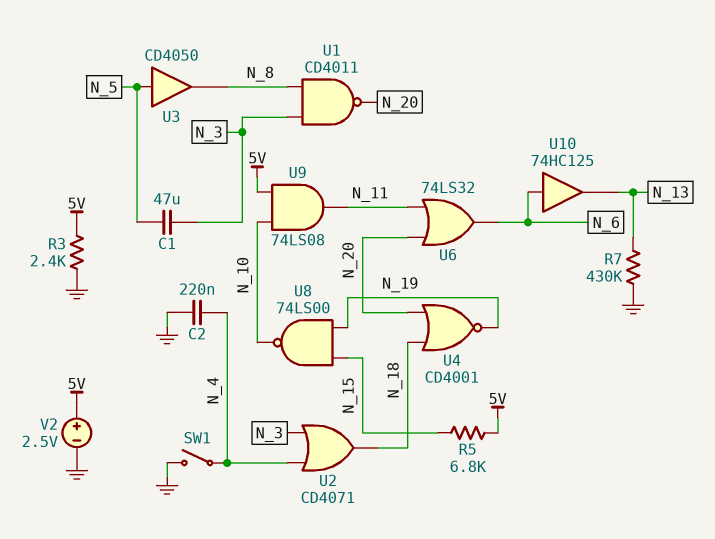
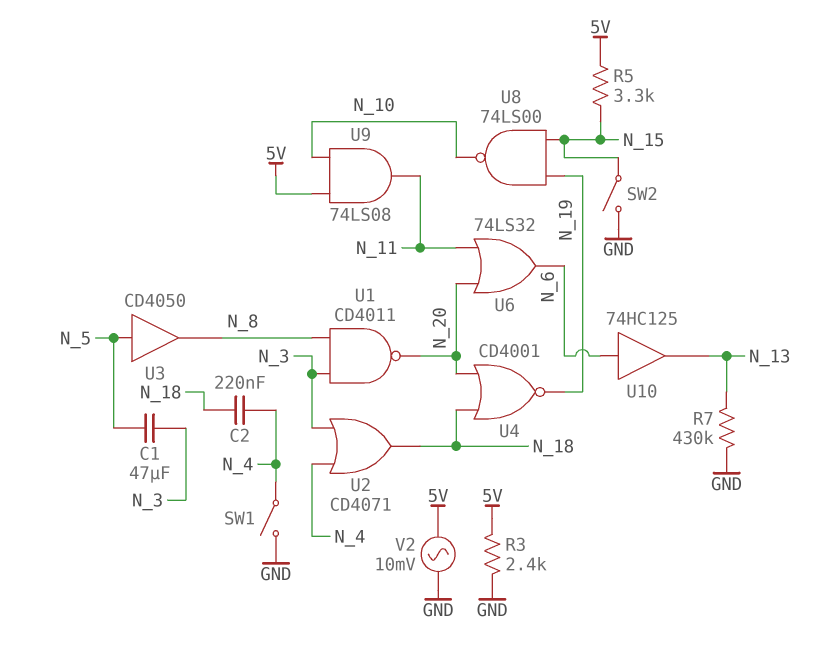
C2: 220nF (GND, N_4) -> 220nF (N_4, N_18)
R5: 6.8k (5V, N_15) -> 3.3k (5V, N_15)
SW2: none -> switch (GND, N_15)
V2: 2.5V (plus 5V, minus GND) -> AC 10mV (5V, GND)

